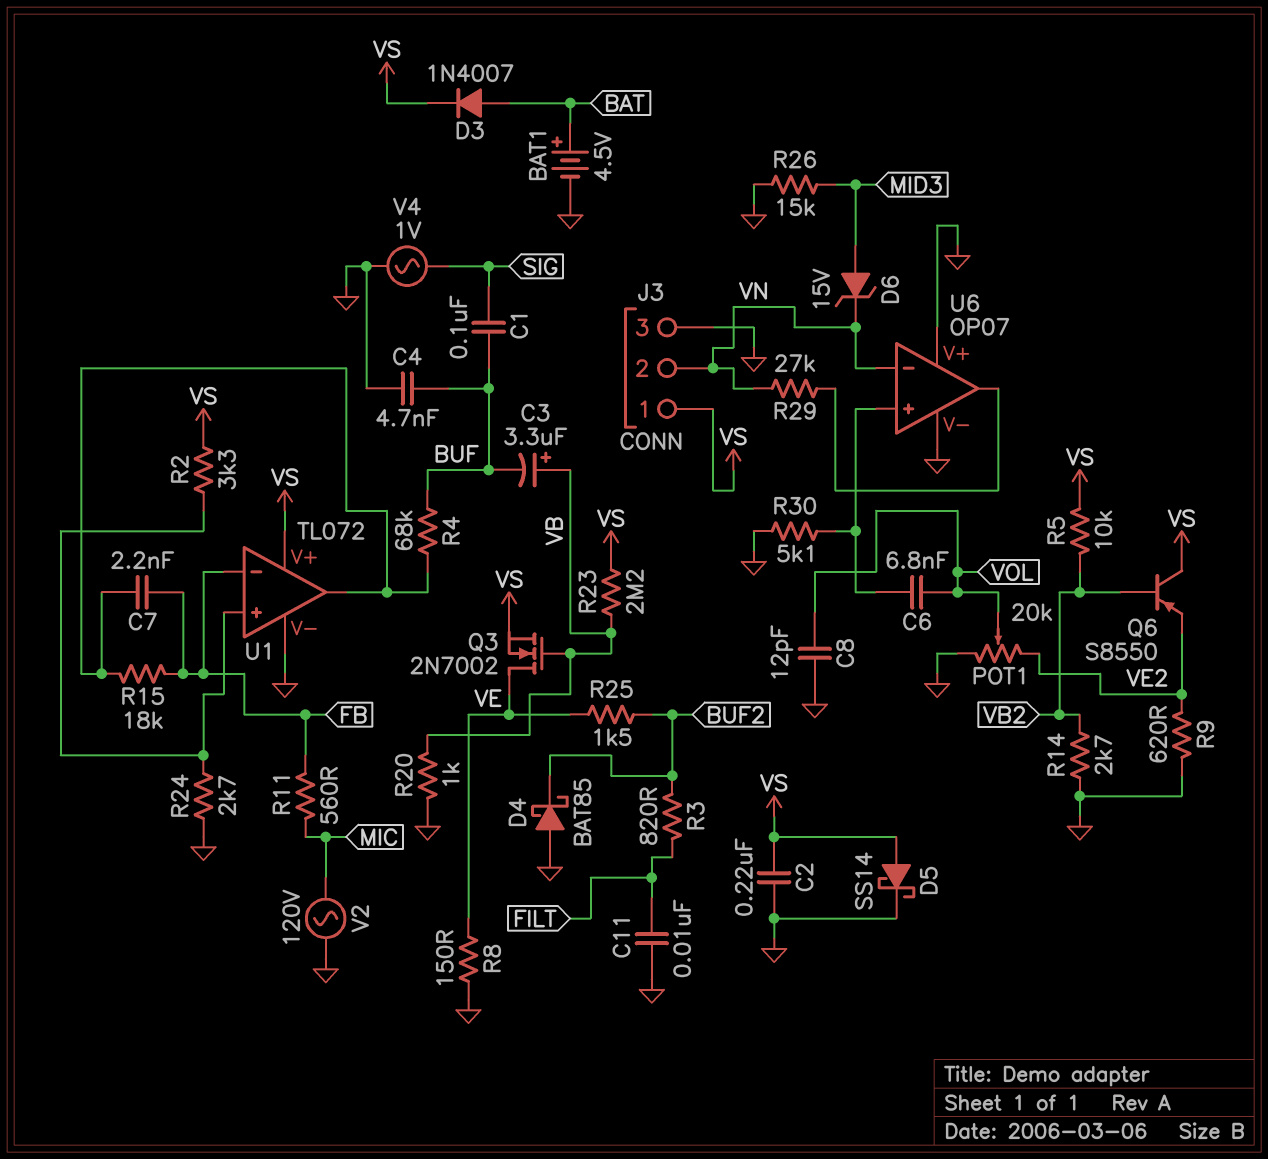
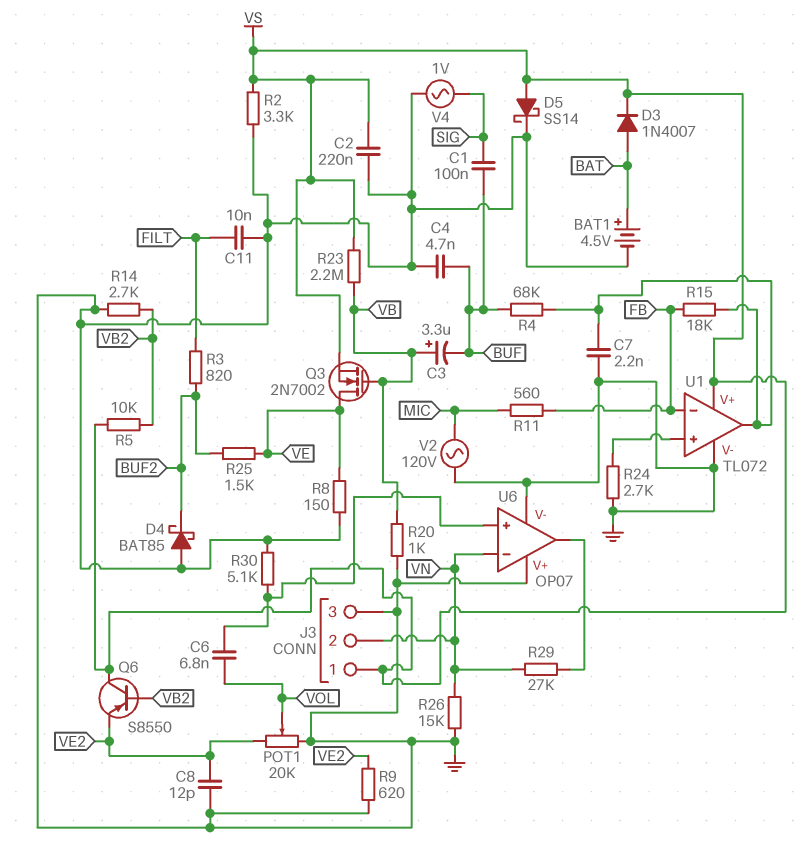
C7: 2.2nF (FB, U1/out) -> 2.2nF (GND, U1/out)
C8: 12pF (GND, VOL) -> 12pF (GND, VE2)
D6: zener 15V (A MID3, K VN) -> none
R2: 3.3k (U1/in+, VS) -> 3.3k (GND, VS)
R26: 15k (GND, MID3) -> 15k (GND, VN)

